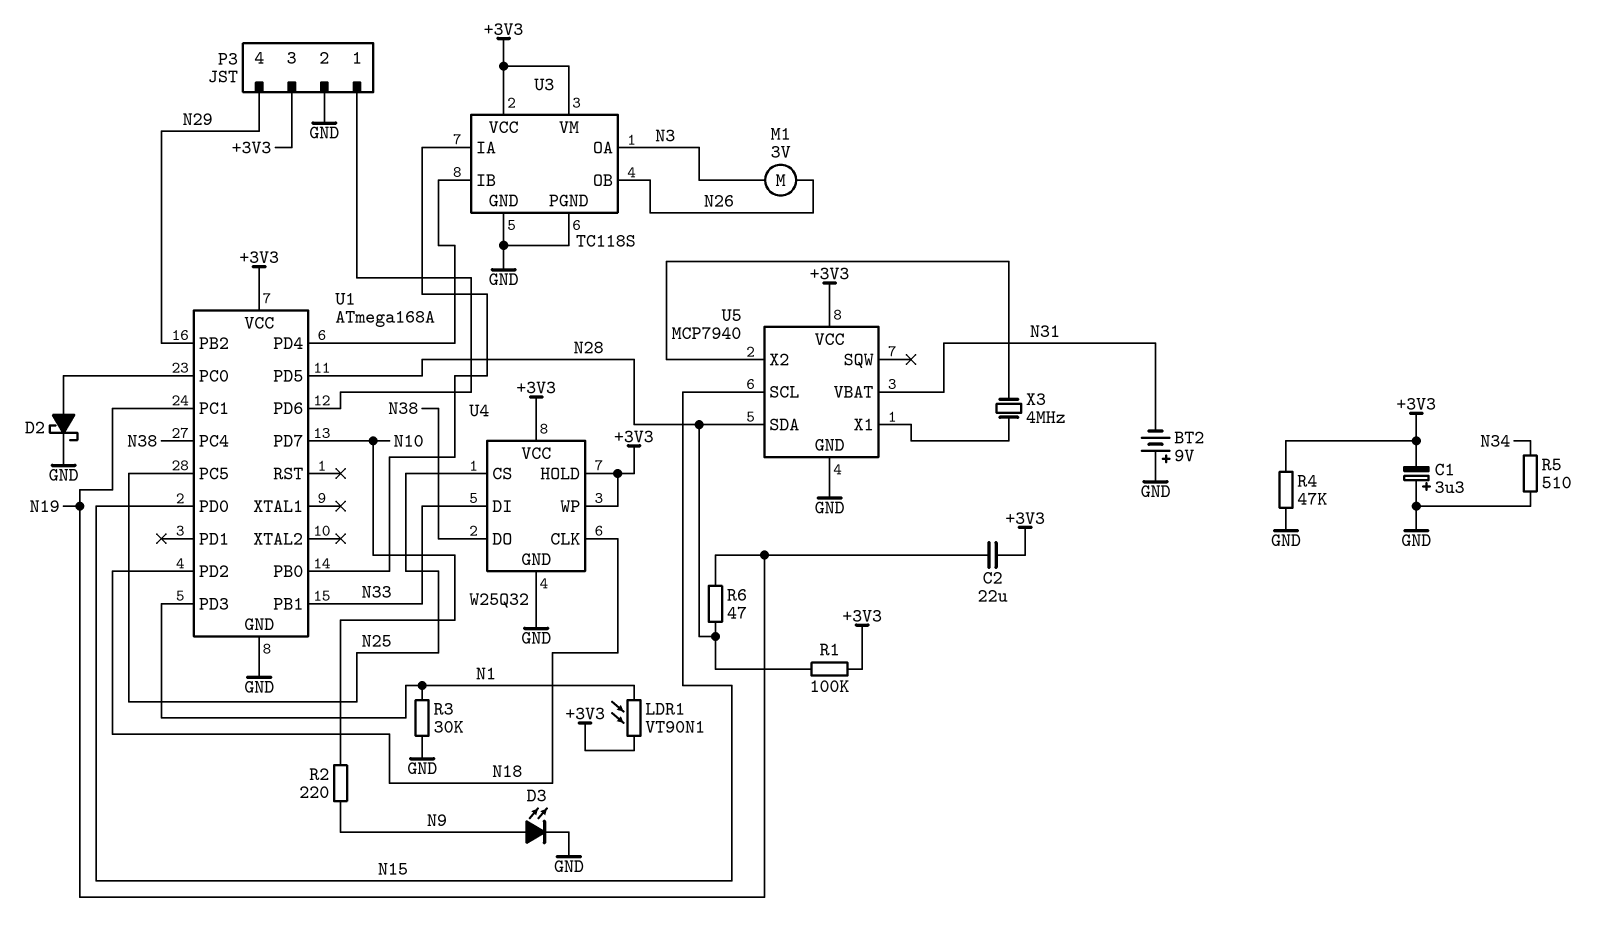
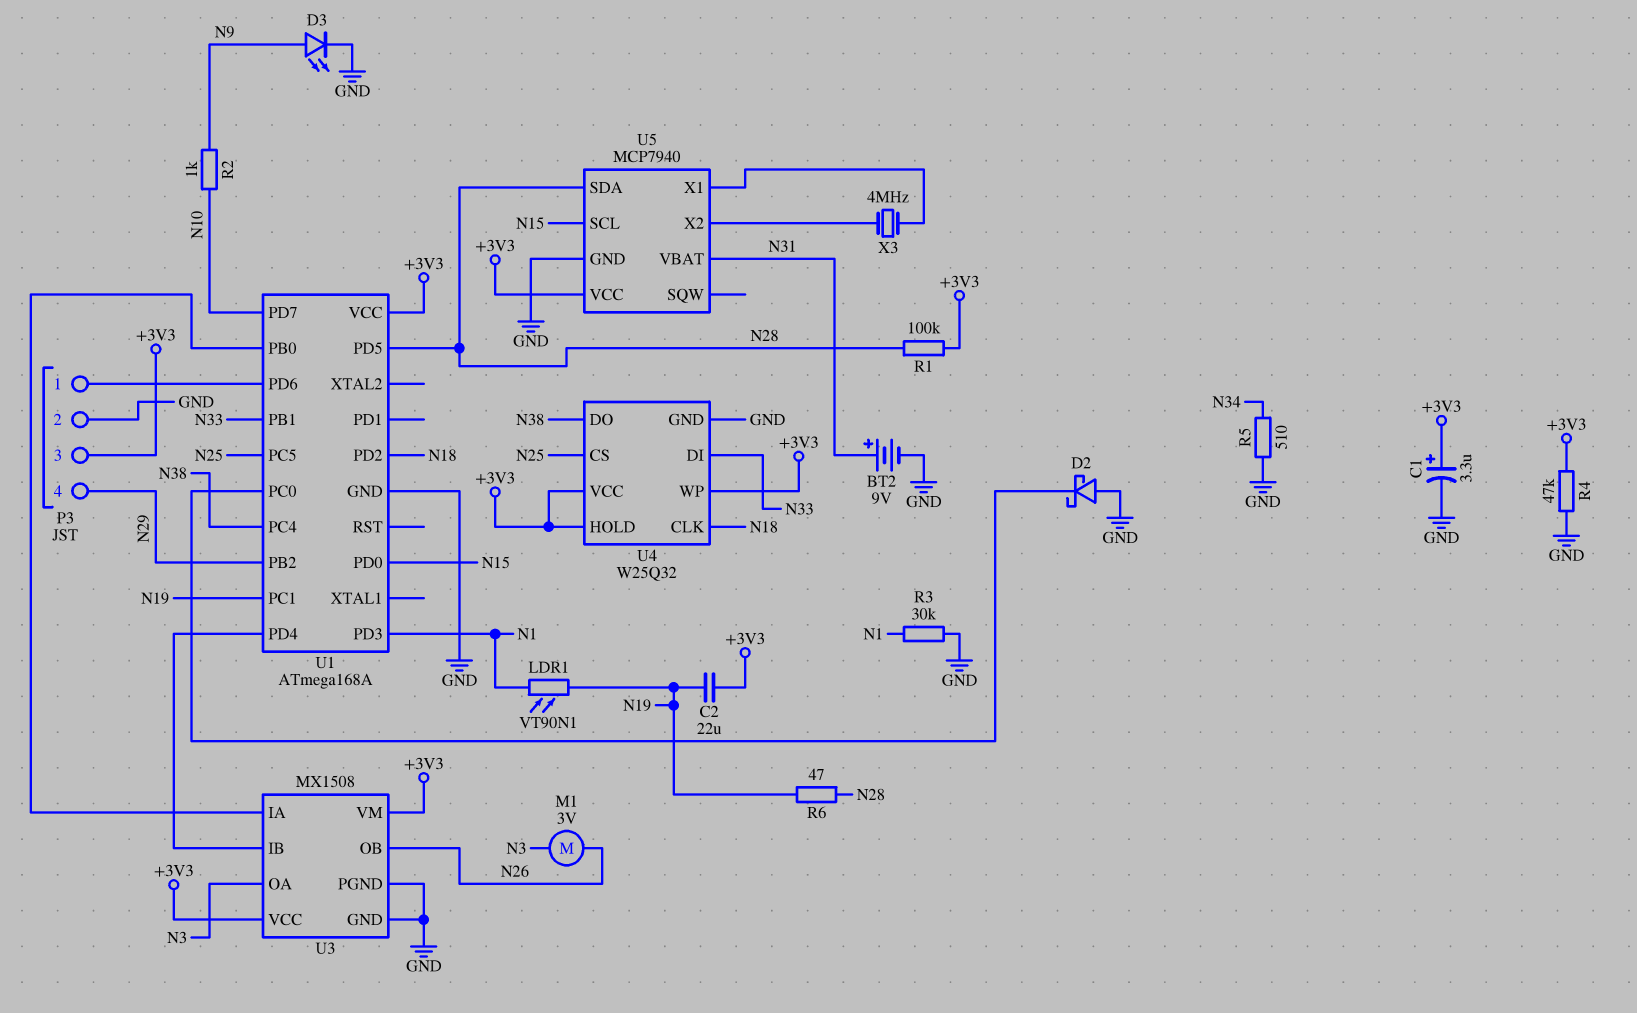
BT2: 9V (plus GND, minus N31) -> 9V (plus N31, minus GND)
C1: 3.3uF (plus GND, minus +3V3) -> 3.3uF (plus +3V3, minus GND)
D2: schottky (A U1/PC0, K GND) -> schottky (A GND, K U1/PC0)
LDR1: VT90N1 (+3V3, N1) -> VT90N1 (N1, N19)
R2: 220 (N9, N10) -> 1k (N9, N10)
U3: TC118S -> MX1508

